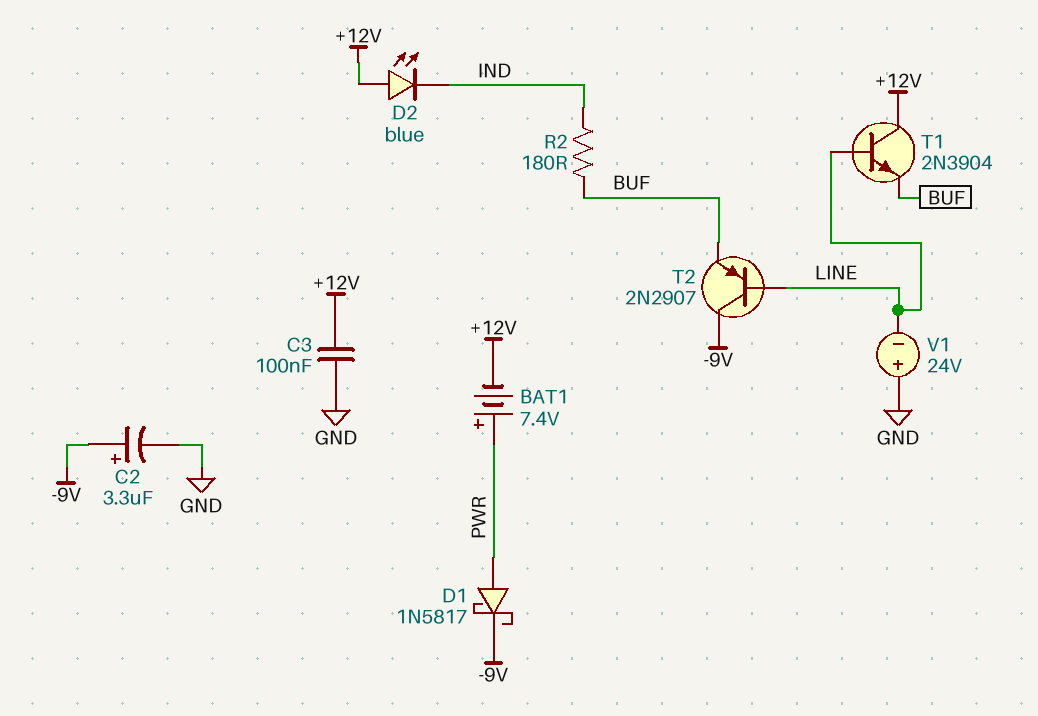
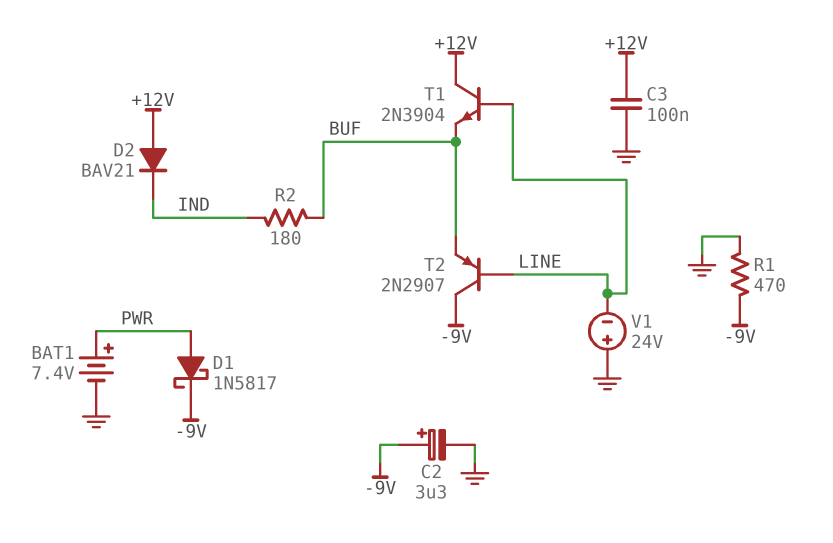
BAT1: 7.4V (plus PWR, minus +12V) -> 7.4V (plus PWR, minus GND)
D2: LED blue (A +12V, K IND) -> diode BAV21 (A +12V, K IND)
R1: none -> 470 (-9V, GND)

